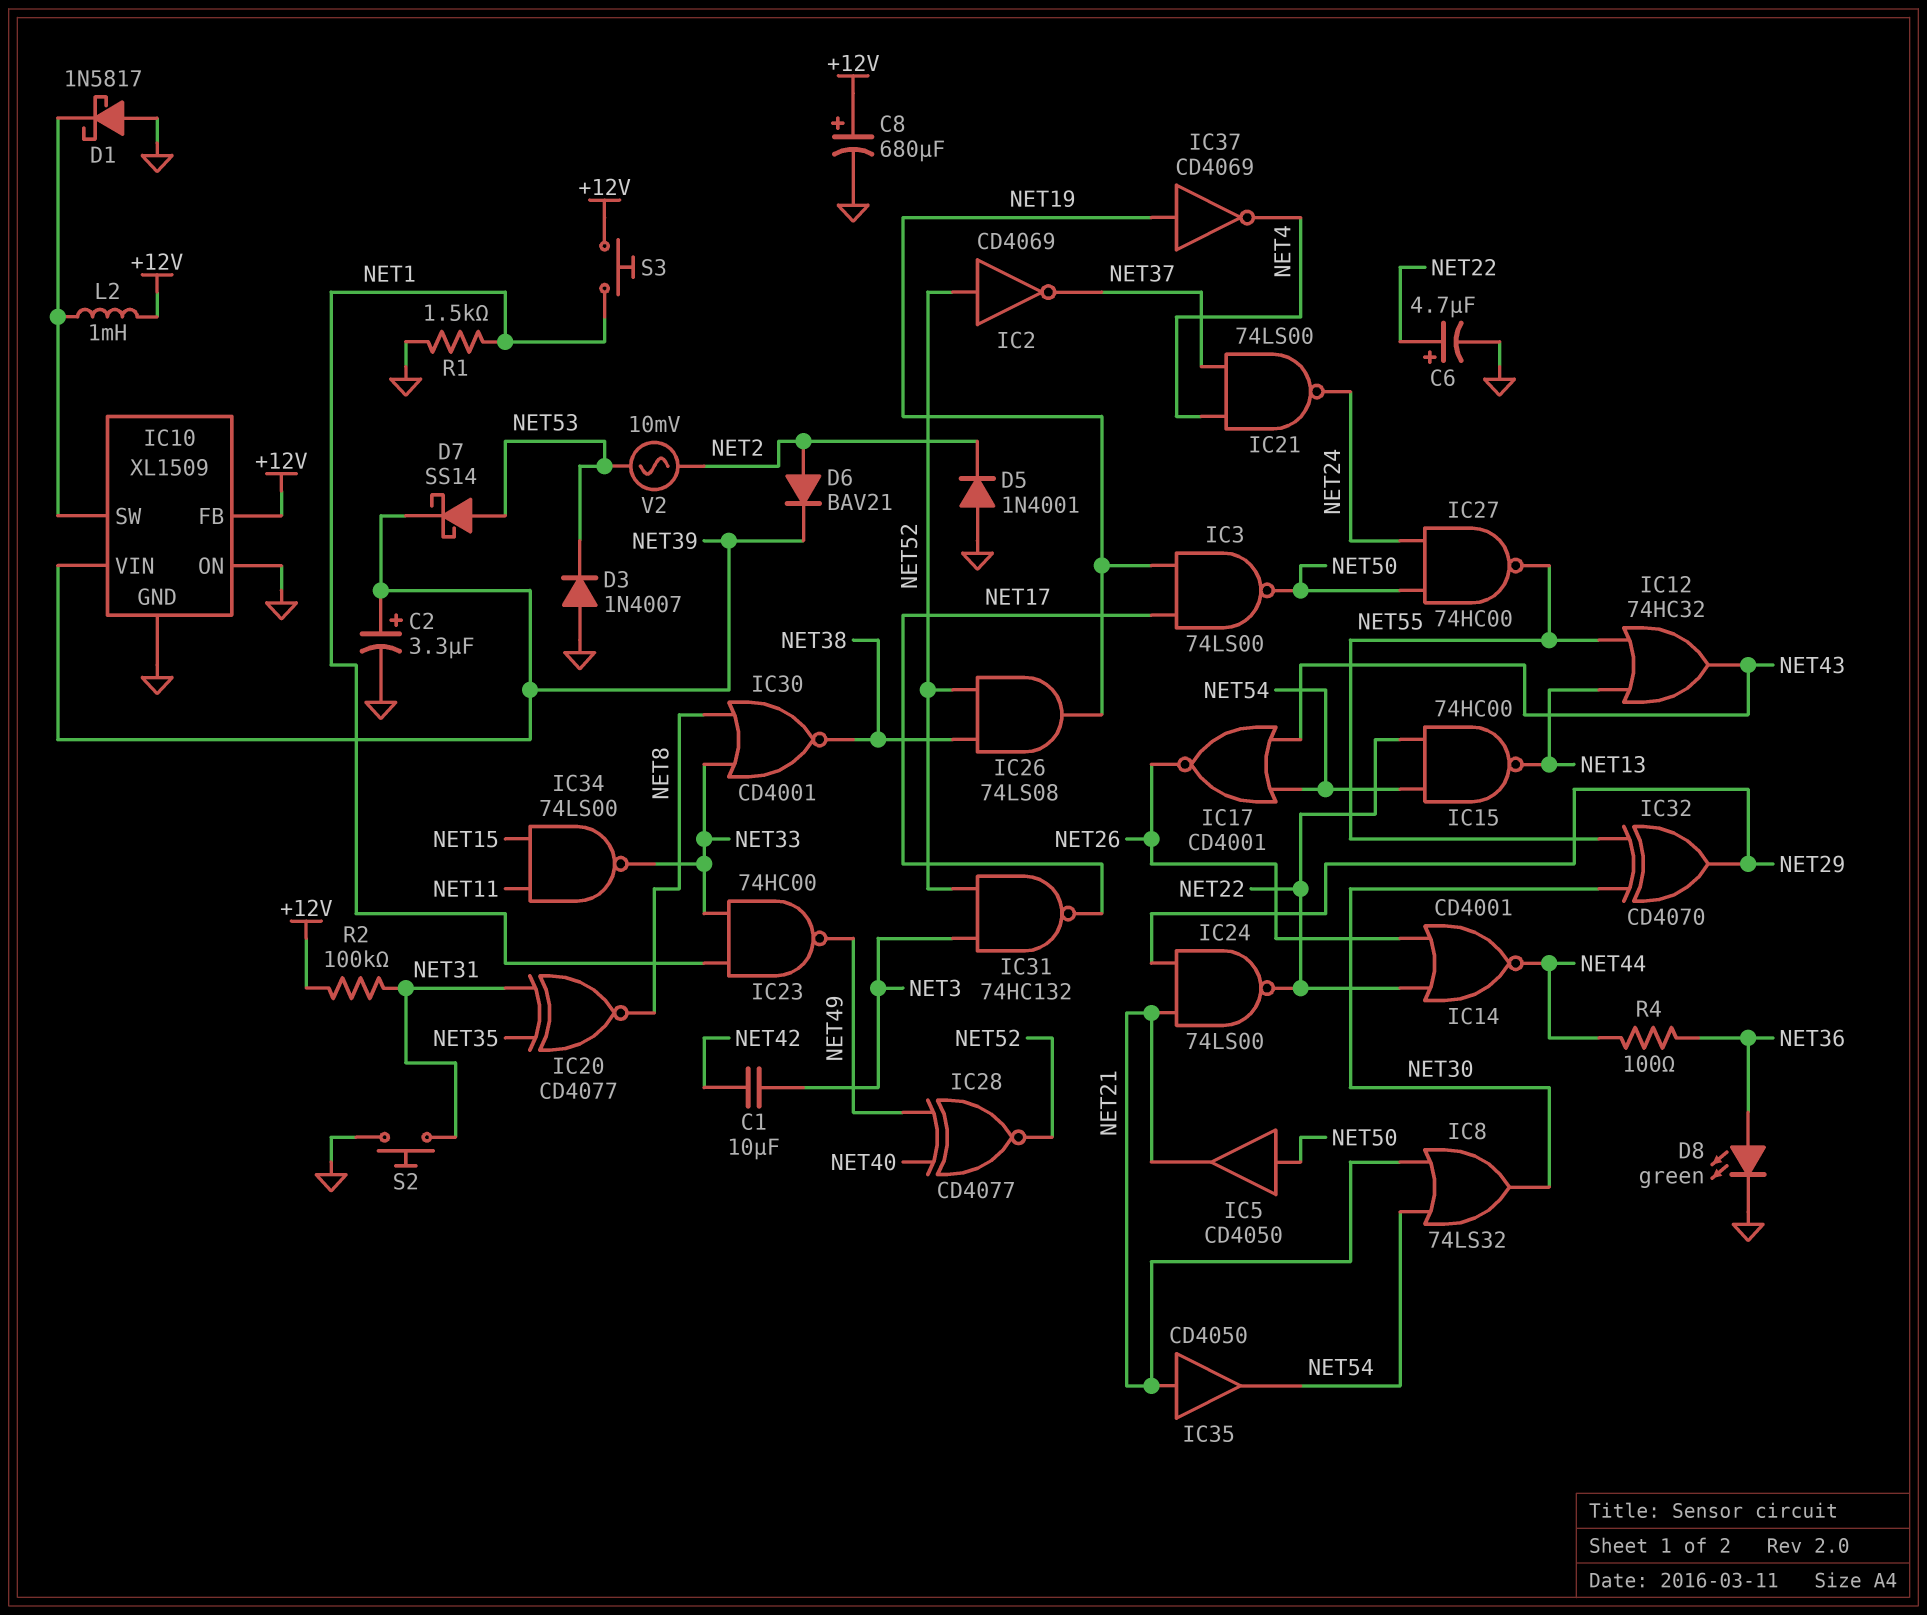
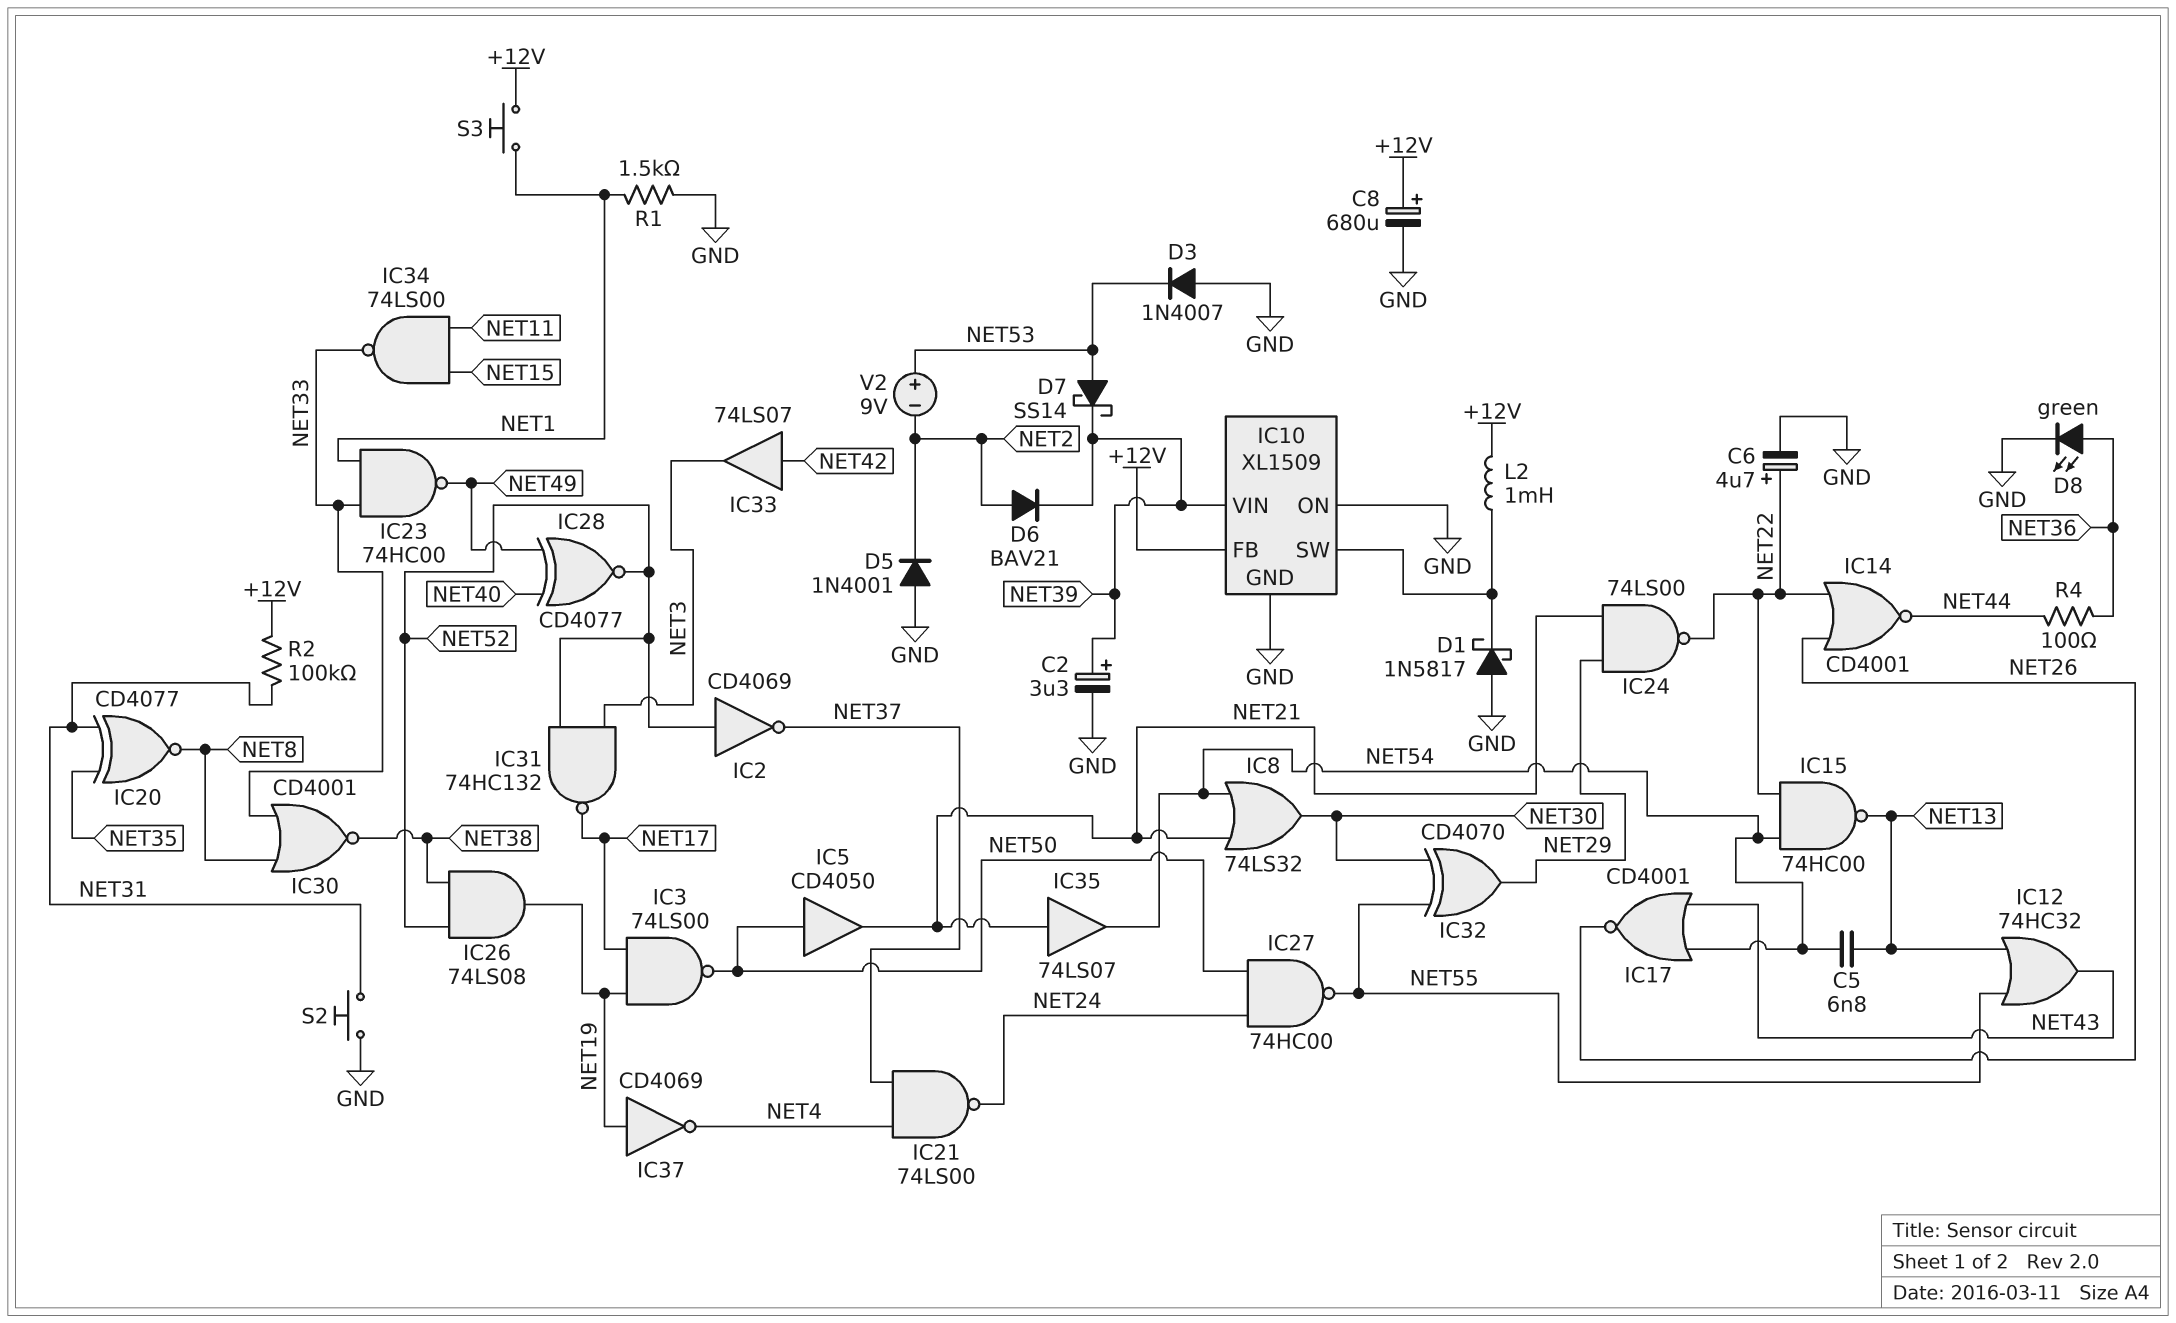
C1: 10uF (NET3, NET42) -> none
C5: none -> 6.8nF (NET13, NET54)
IC33: none -> buffer 74LS07 (in NET42, out NET3)
IC35: buffer CD4050 (in NET21, out NET54) -> buffer 74LS07 (in NET21, out NET54)
V2: AC 10mV (NET2, NET53) -> 9V (plus NET53, minus NET2)

